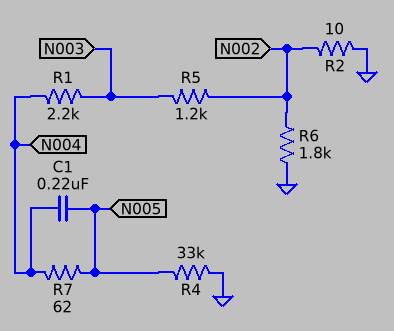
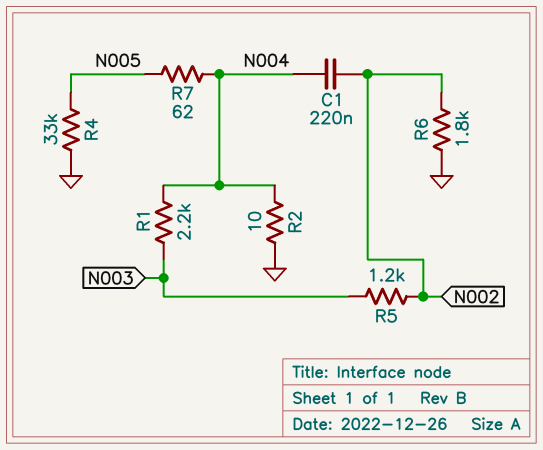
C1: 220nF (N004, N005) -> 220nF (N002, N004)
R2: 10 (GND, N002) -> 10 (GND, N004)

